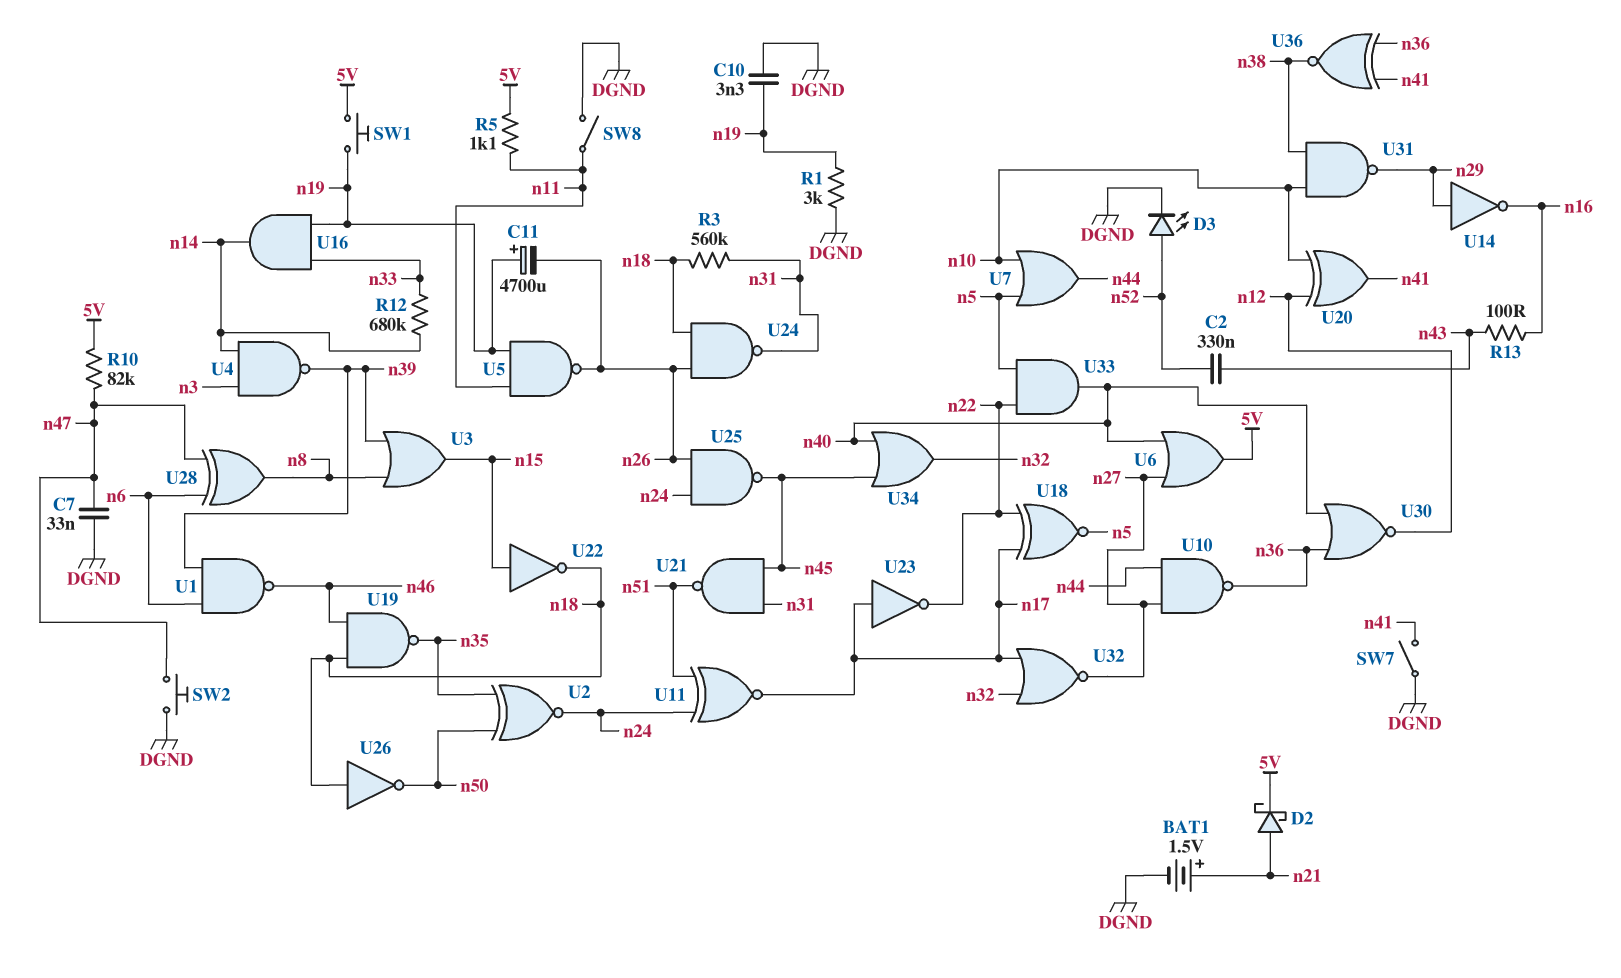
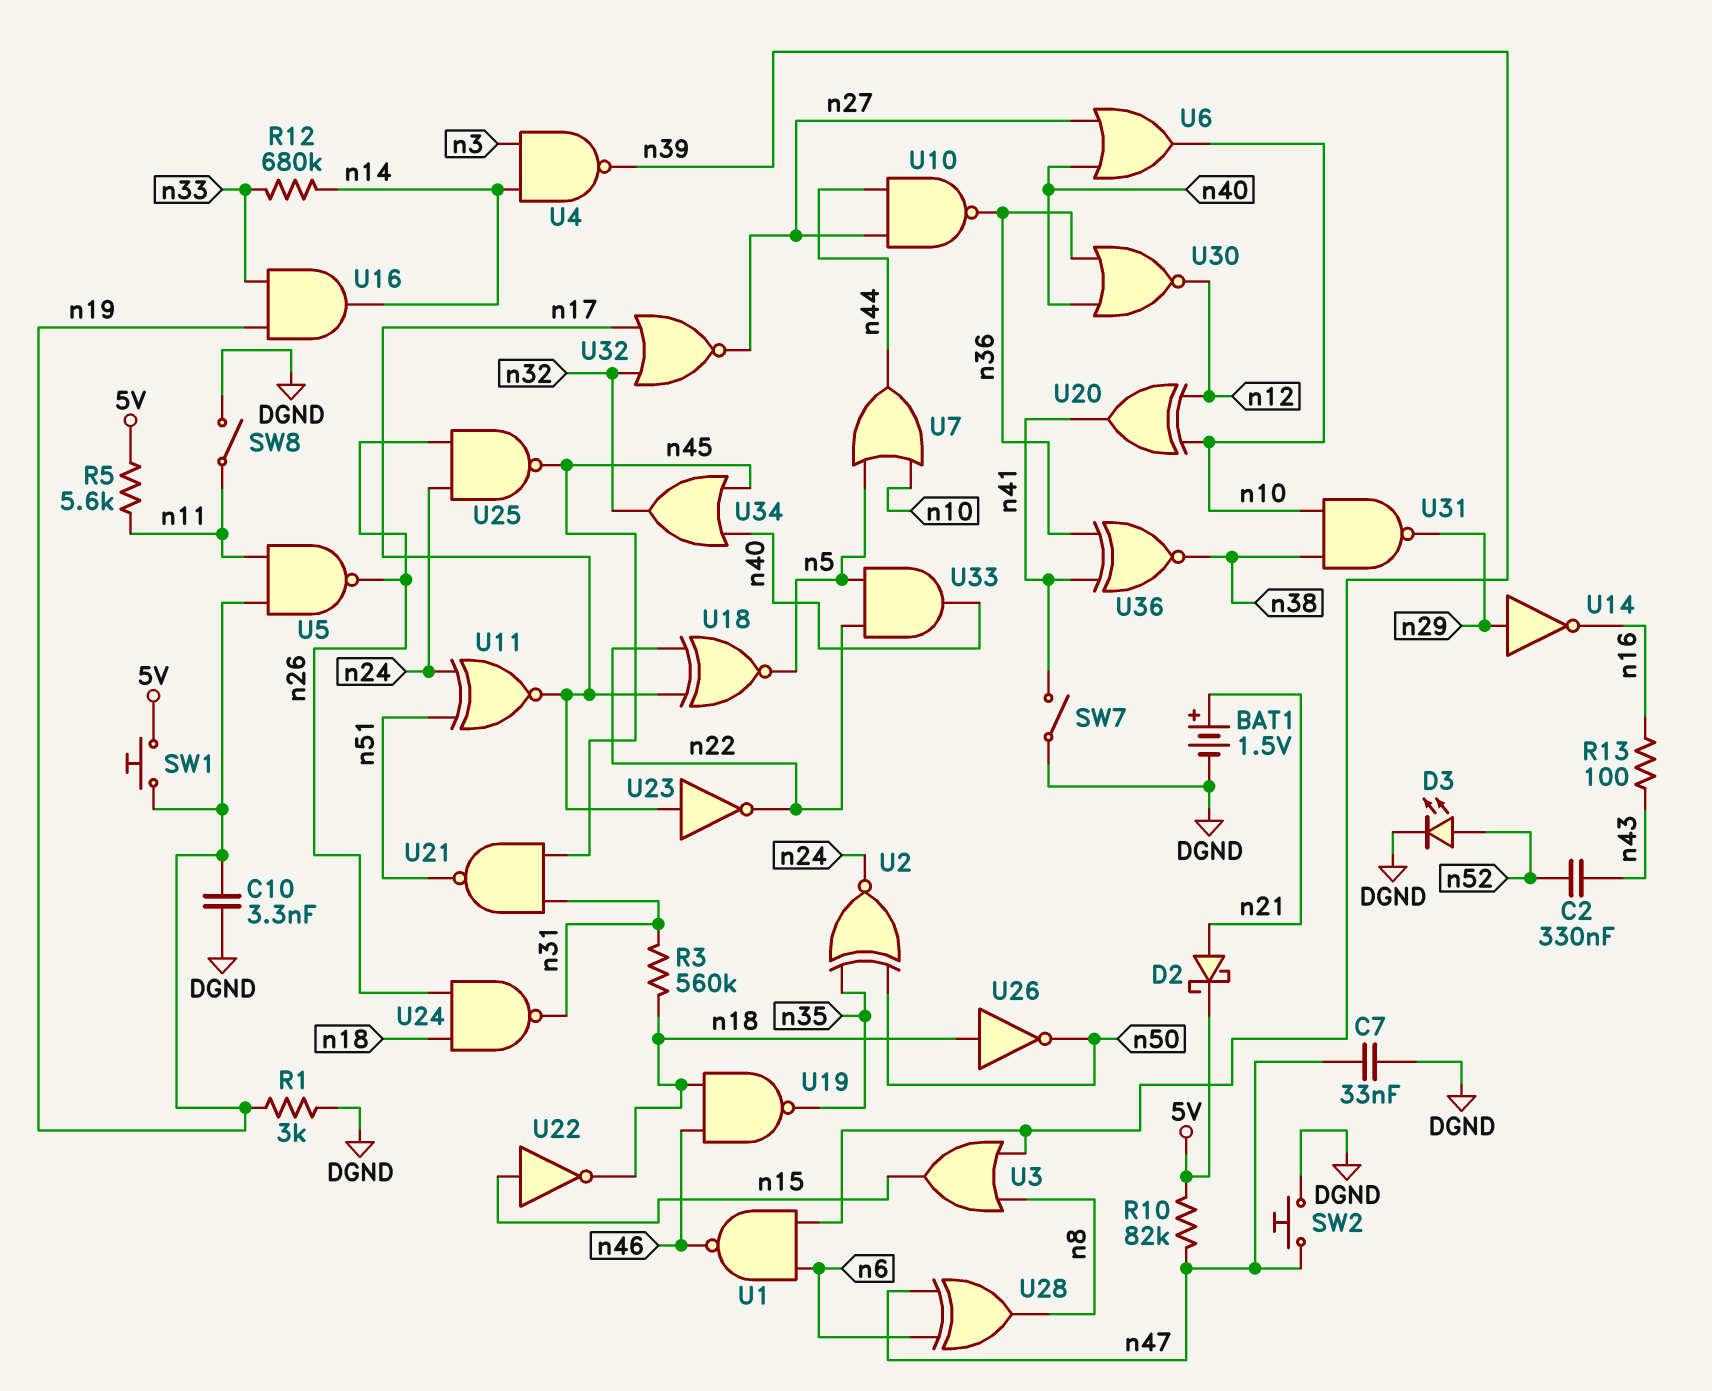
C11: 4700uF (plus n19, minus n26) -> none
R5: 1.1k (5V, n11) -> 5.6k (5V, n11)
U6: OR (in n27, in n40, out 5V) -> OR (in n27, in n40, out n10)

